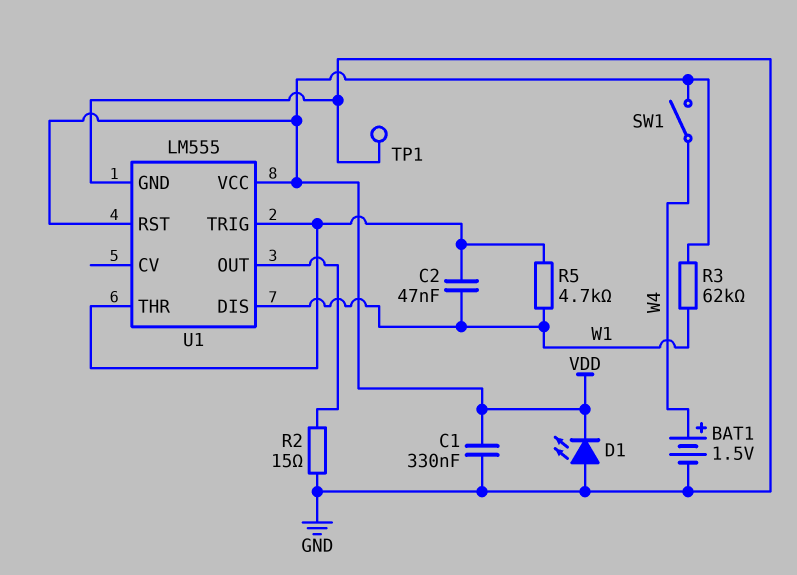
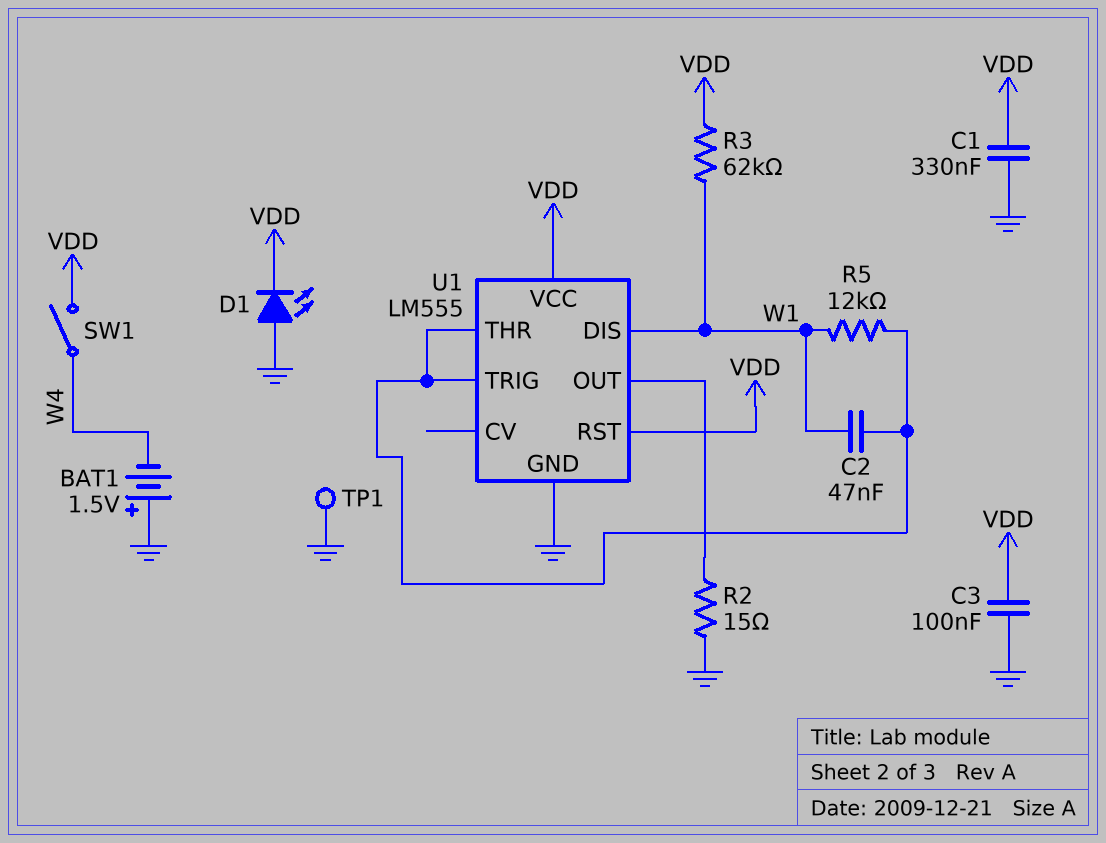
BAT1: 1.5V (plus W4, minus GND) -> 1.5V (plus GND, minus W4)
C3: none -> 100nF (GND, VDD)
R5: 4.7k (U1/THR, W1) -> 12k (U1/THR, W1)

